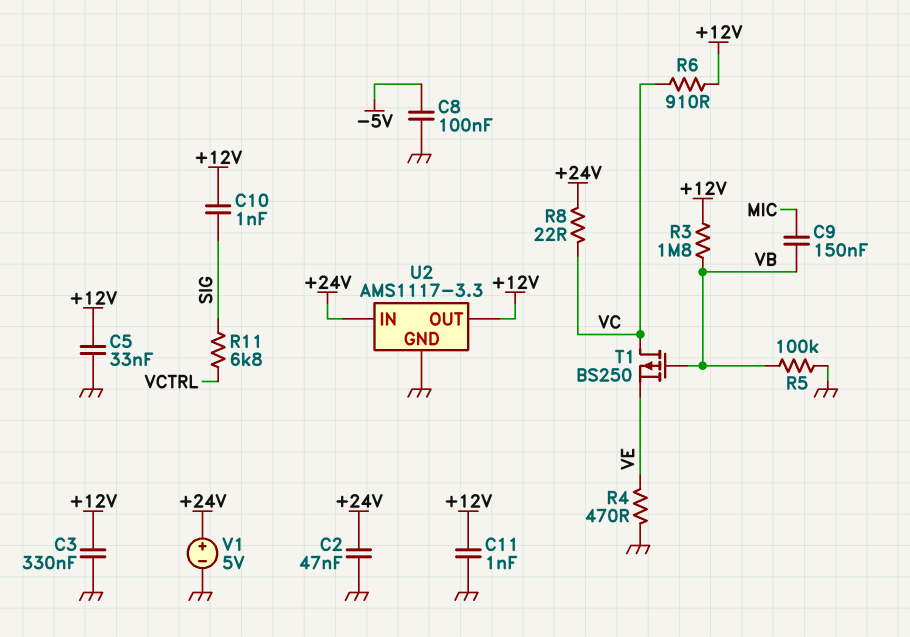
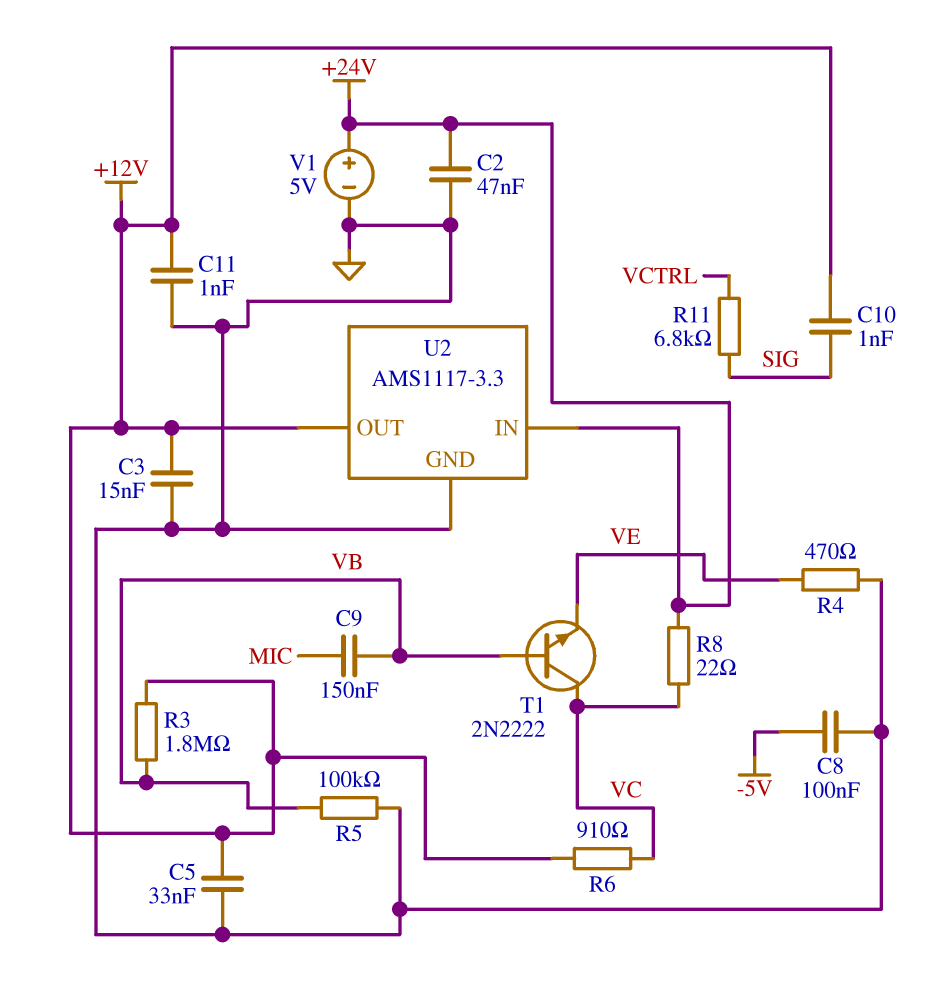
C3: 330nF (+12V, GND) -> 15nF (+12V, GND)
T1: PMOS BS250 (G VB, D VC, S VE) -> NPN 2N2222 (B VB, C VC, E VE)

